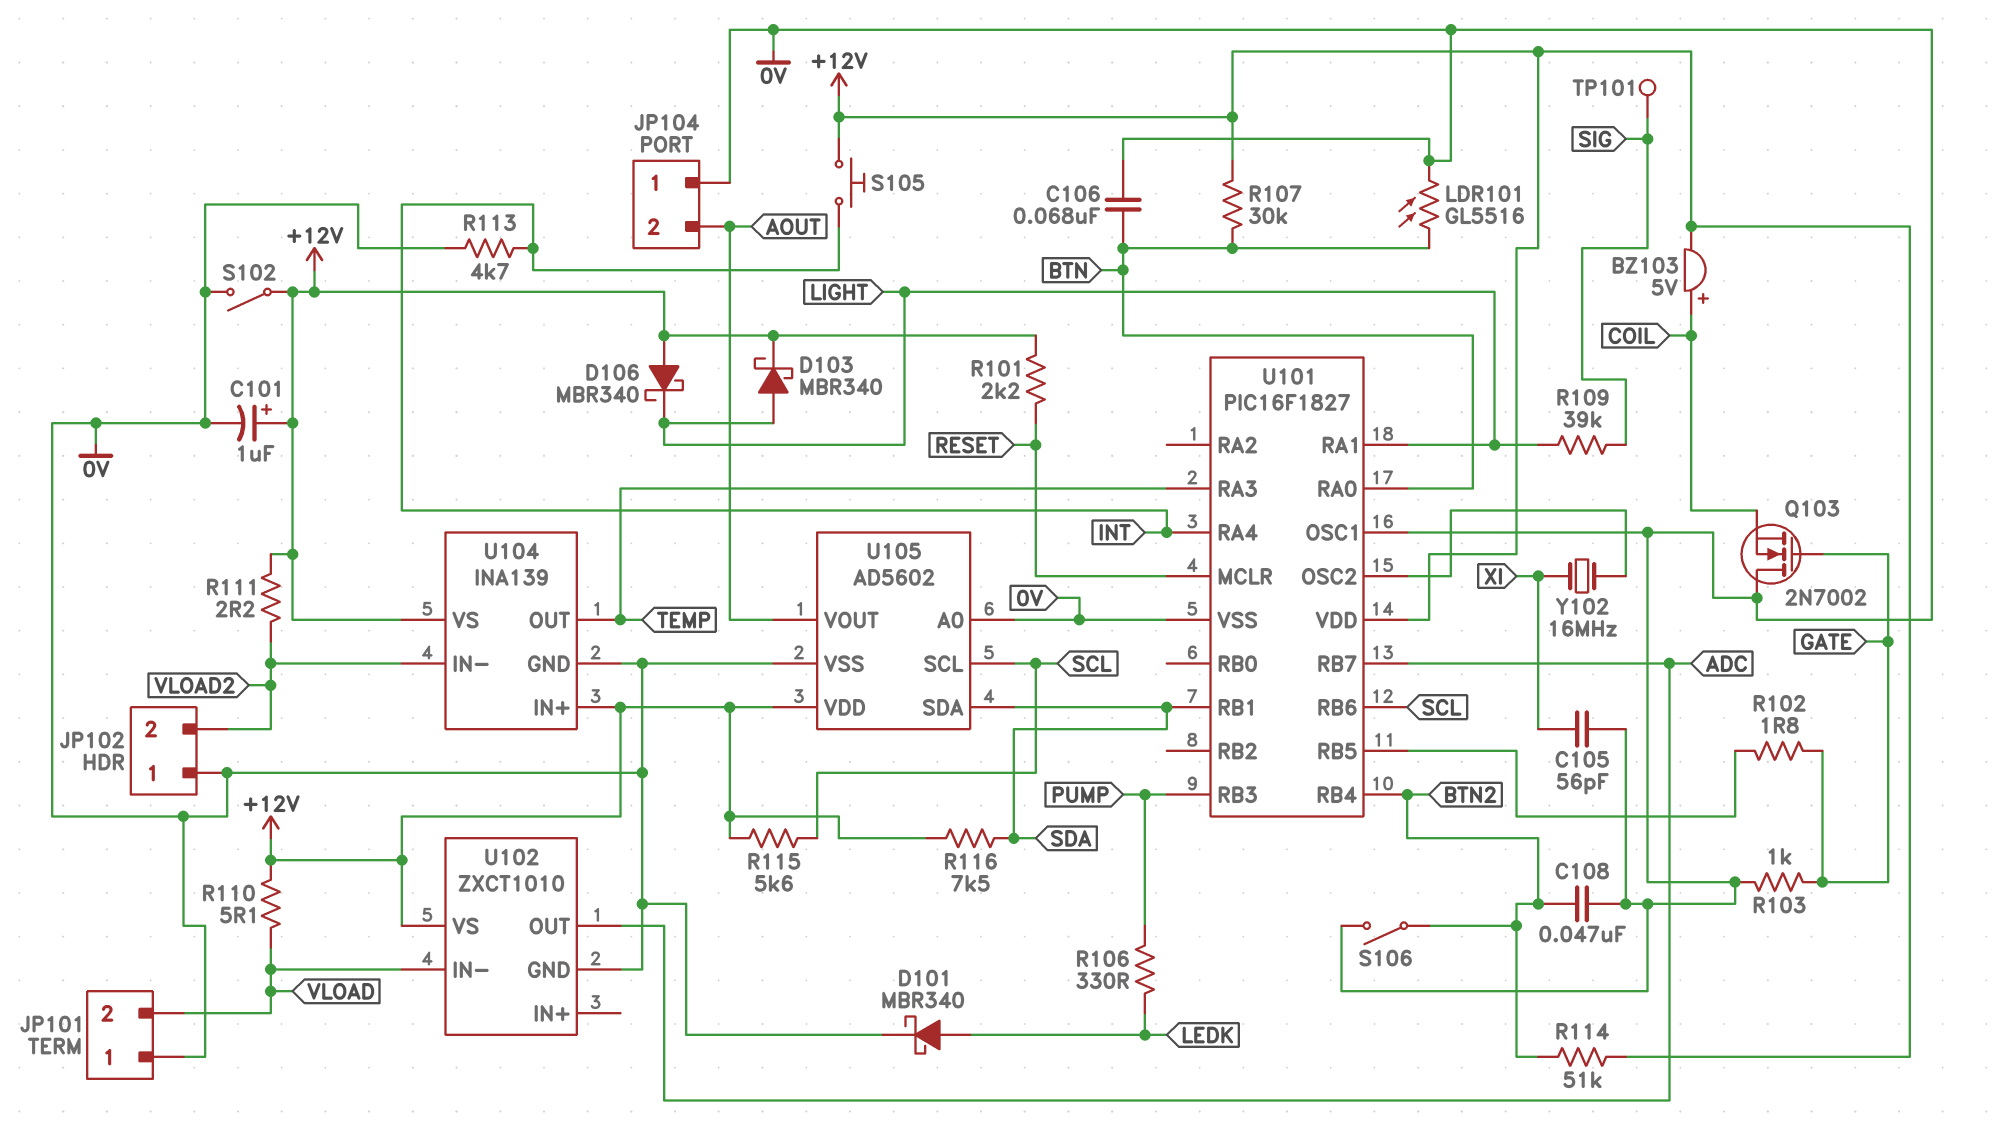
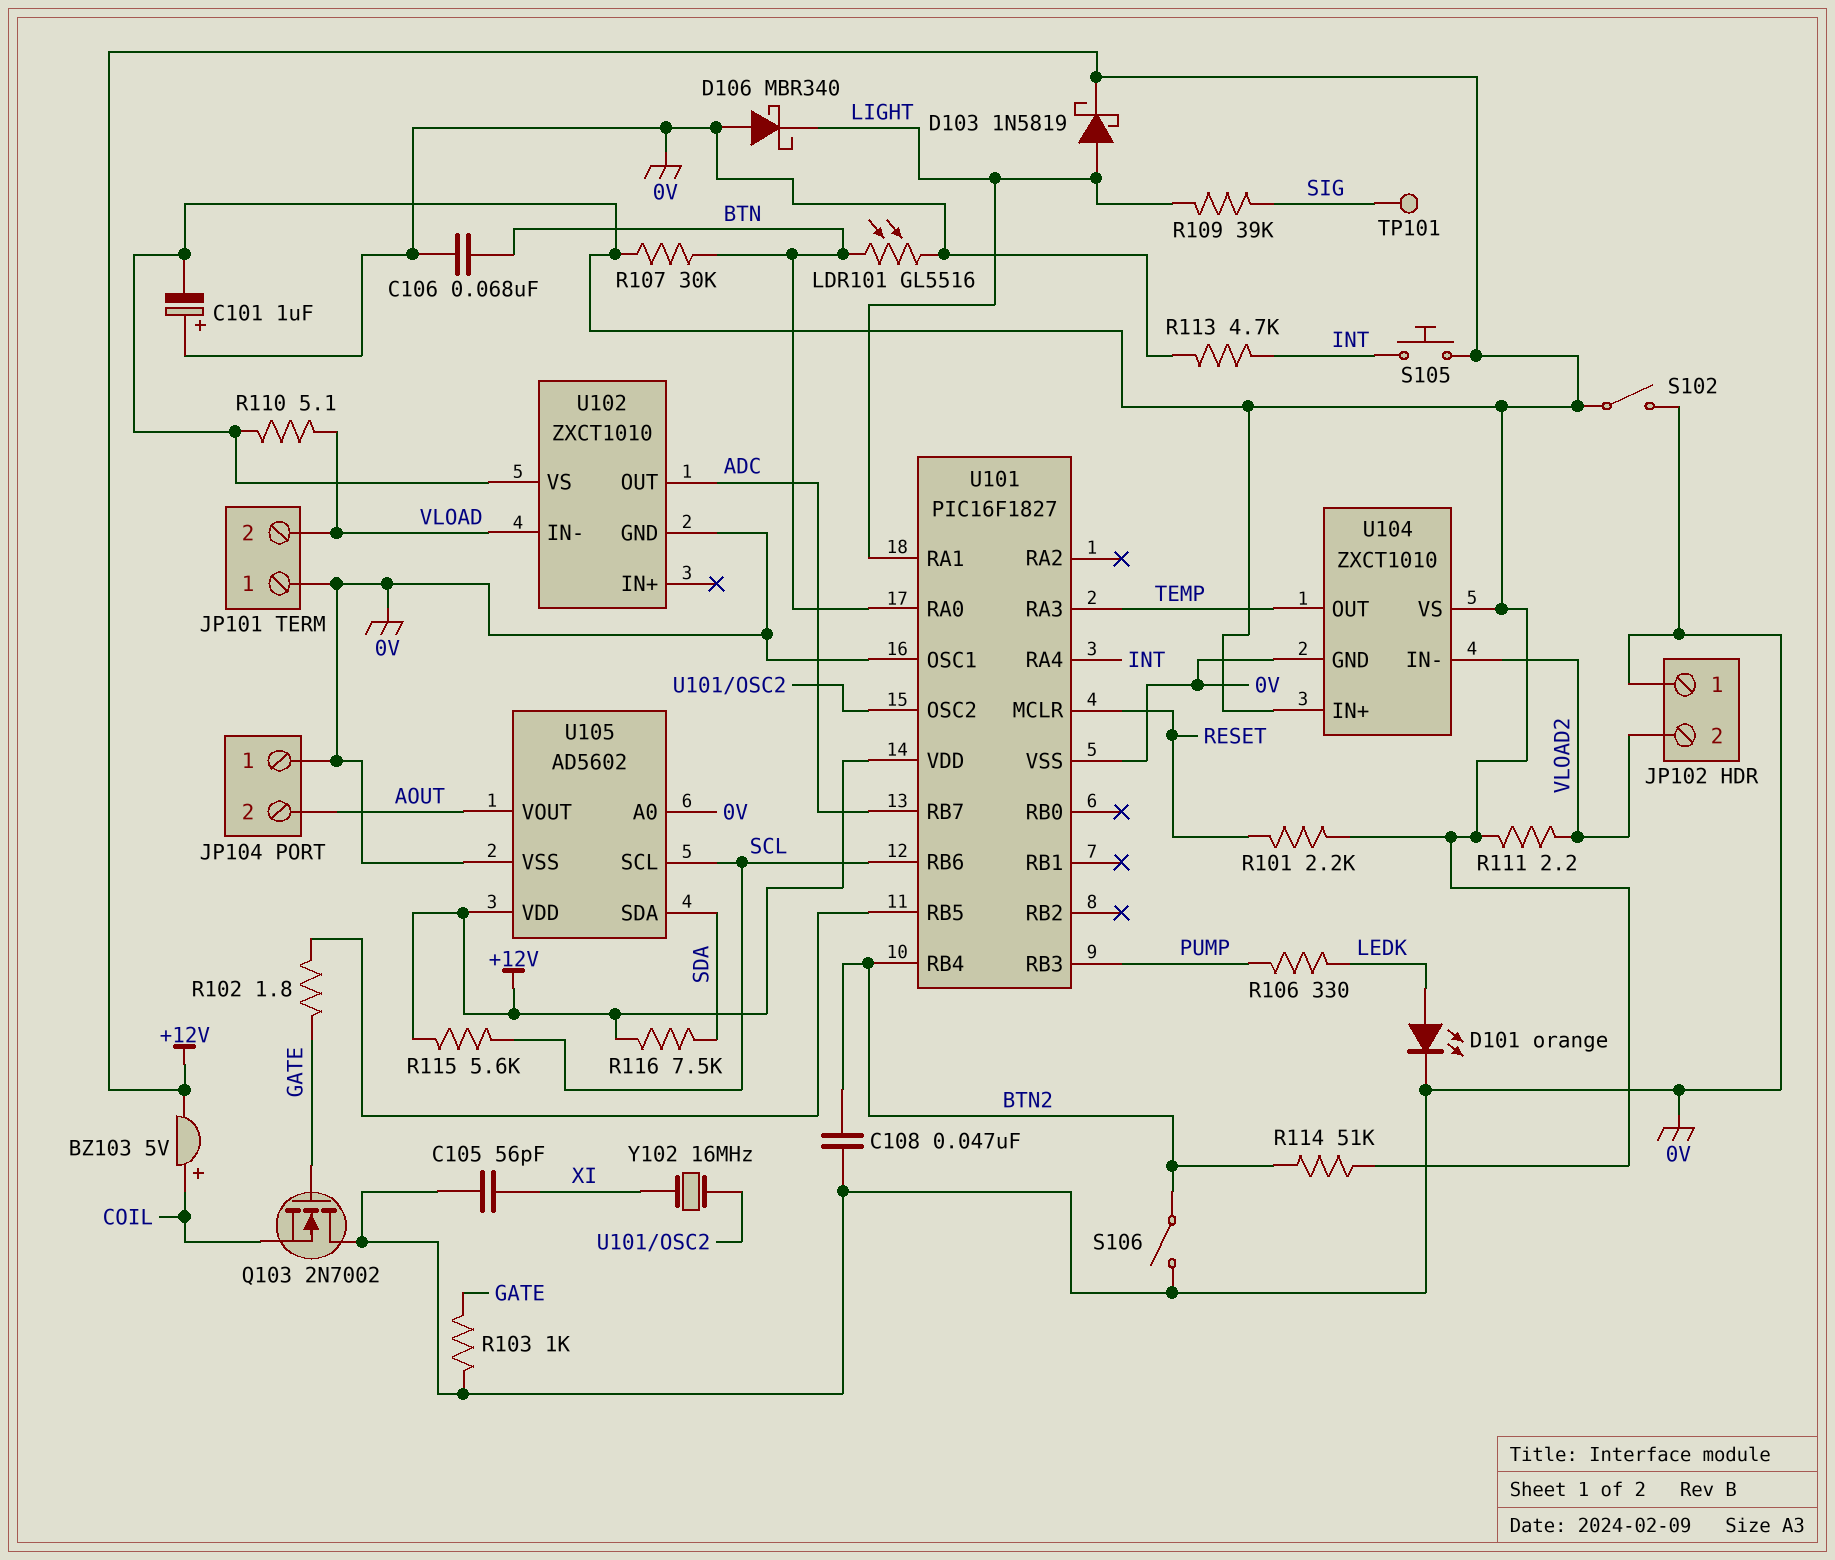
C101: 1uF (plus +12V, minus 0V) -> 1uF (plus 0V, minus +12V)
D101: schottky MBR340 (A LEDK, K 0V) -> LED orange (A LEDK, K 0V)
D103: schottky MBR340 (A LIGHT, K +12V) -> schottky 1N5819 (A LIGHT, K +12V)
D106: schottky MBR340 (A +12V, K LIGHT) -> schottky MBR340 (A 0V, K LIGHT)
U101 pin RB1: SDA -> none
U104: INA139 -> ZXCT1010

